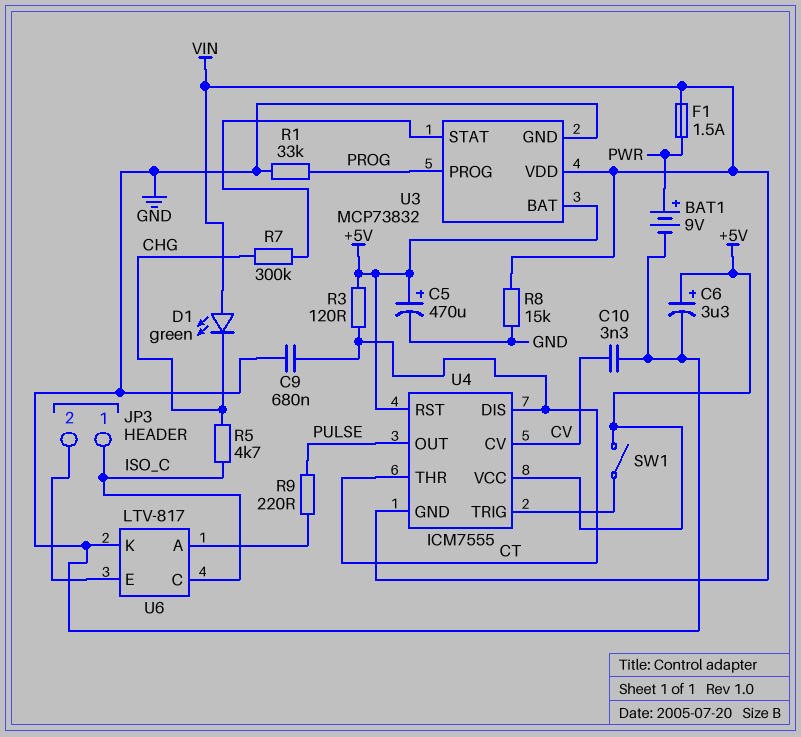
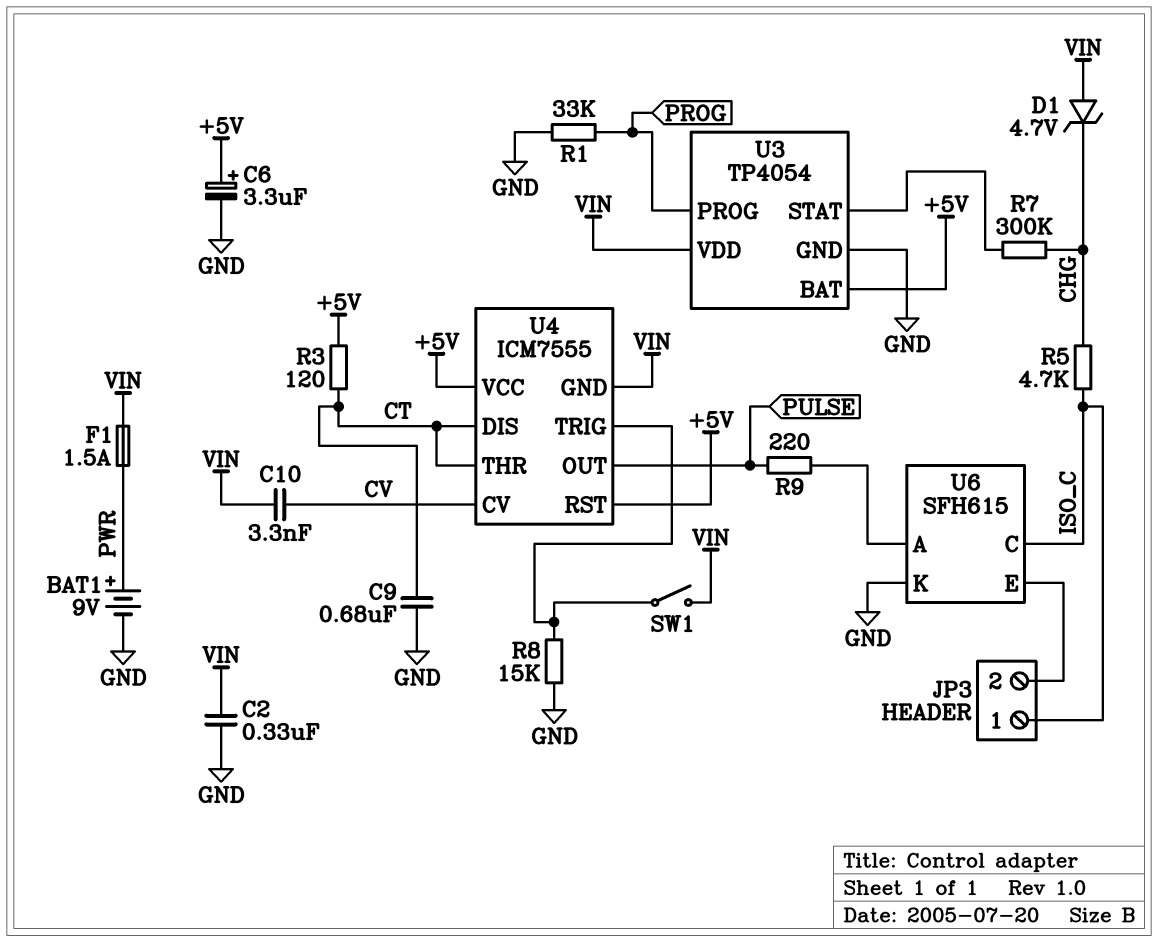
C2: none -> 330nF (GND, VIN)
C5: 470uF (plus +5V, minus GND) -> none
C10: 3.3nF (CV, GND) -> 3.3nF (CV, VIN)
D1: LED green (A VIN, K CHG) -> zener 4.7V (A VIN, K CHG)
R8: 15k (GND, VIN) -> 15k (GND, U4/TRIG)
SW1: switch (+5V, U4/TRIG) -> switch (U4/TRIG, VIN)
U3: MCP73832 -> TP4054
U6: LTV-817 -> SFH615

